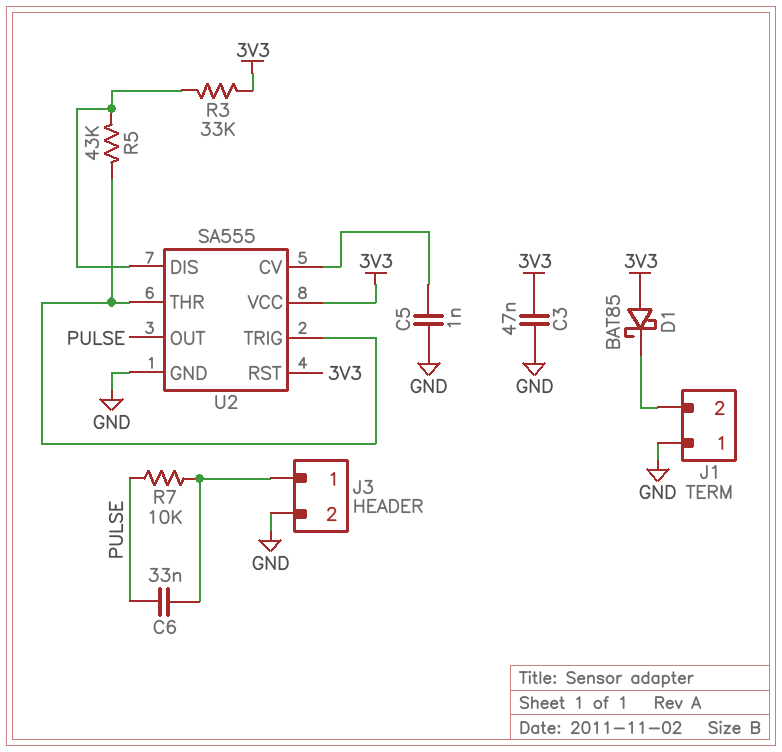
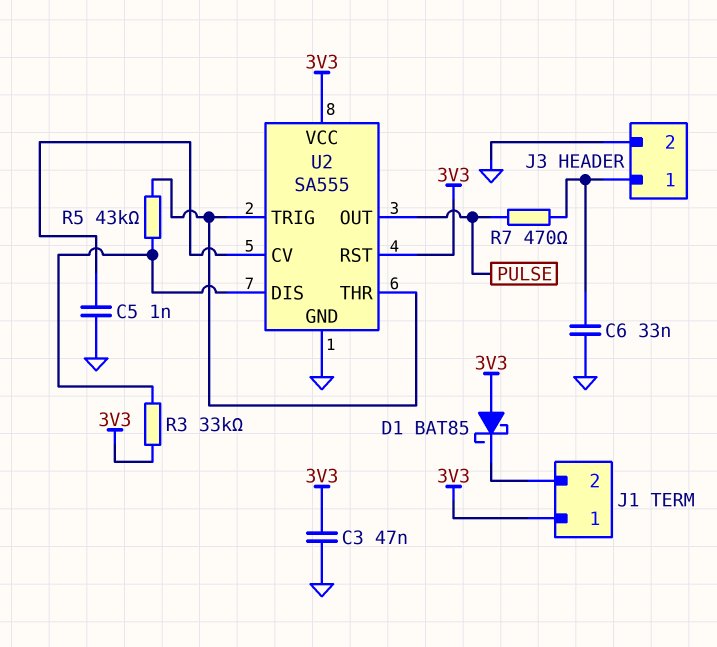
C6: 33nF (J3/1, PULSE) -> 33nF (GND, J3/1)
J1 pin 1: GND -> 3V3
R7: 10k (J3/1, PULSE) -> 470 (J3/1, PULSE)

